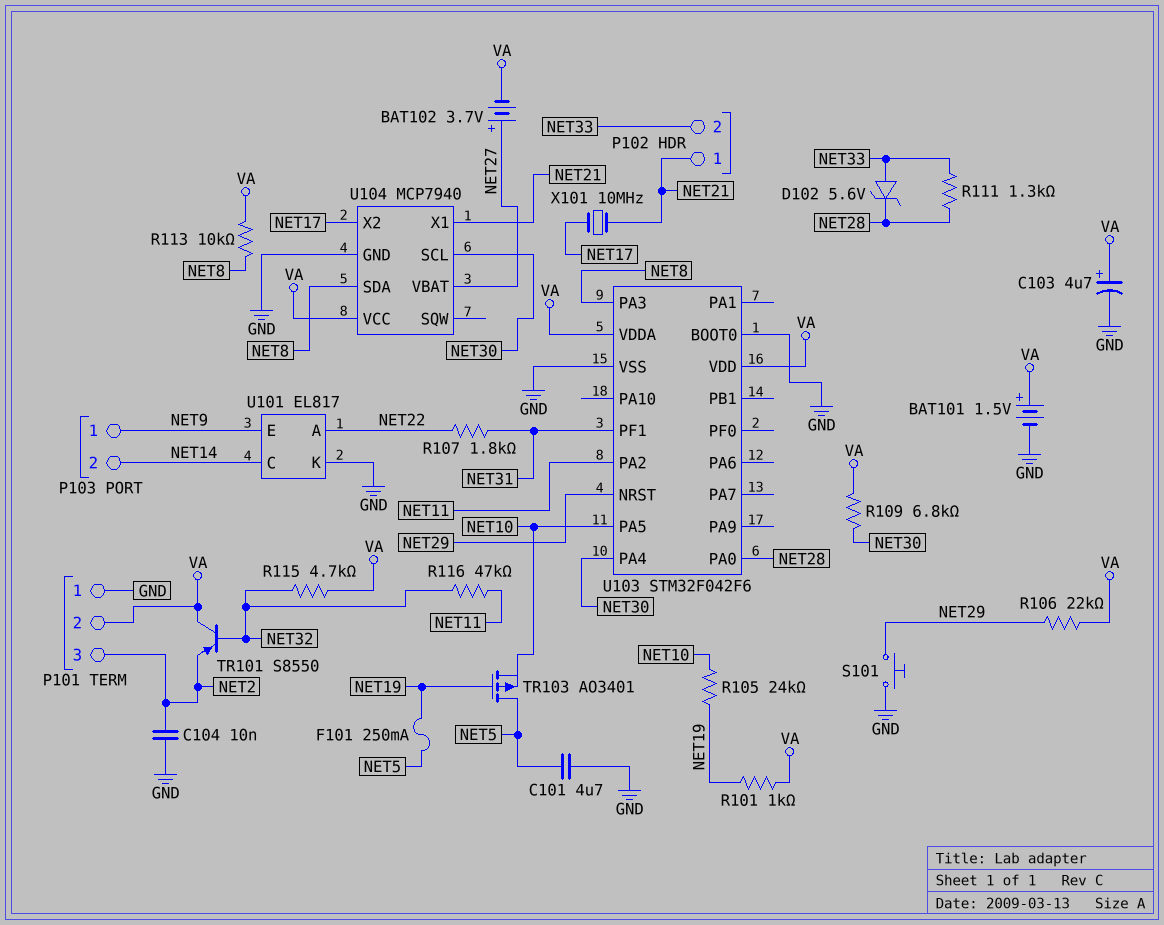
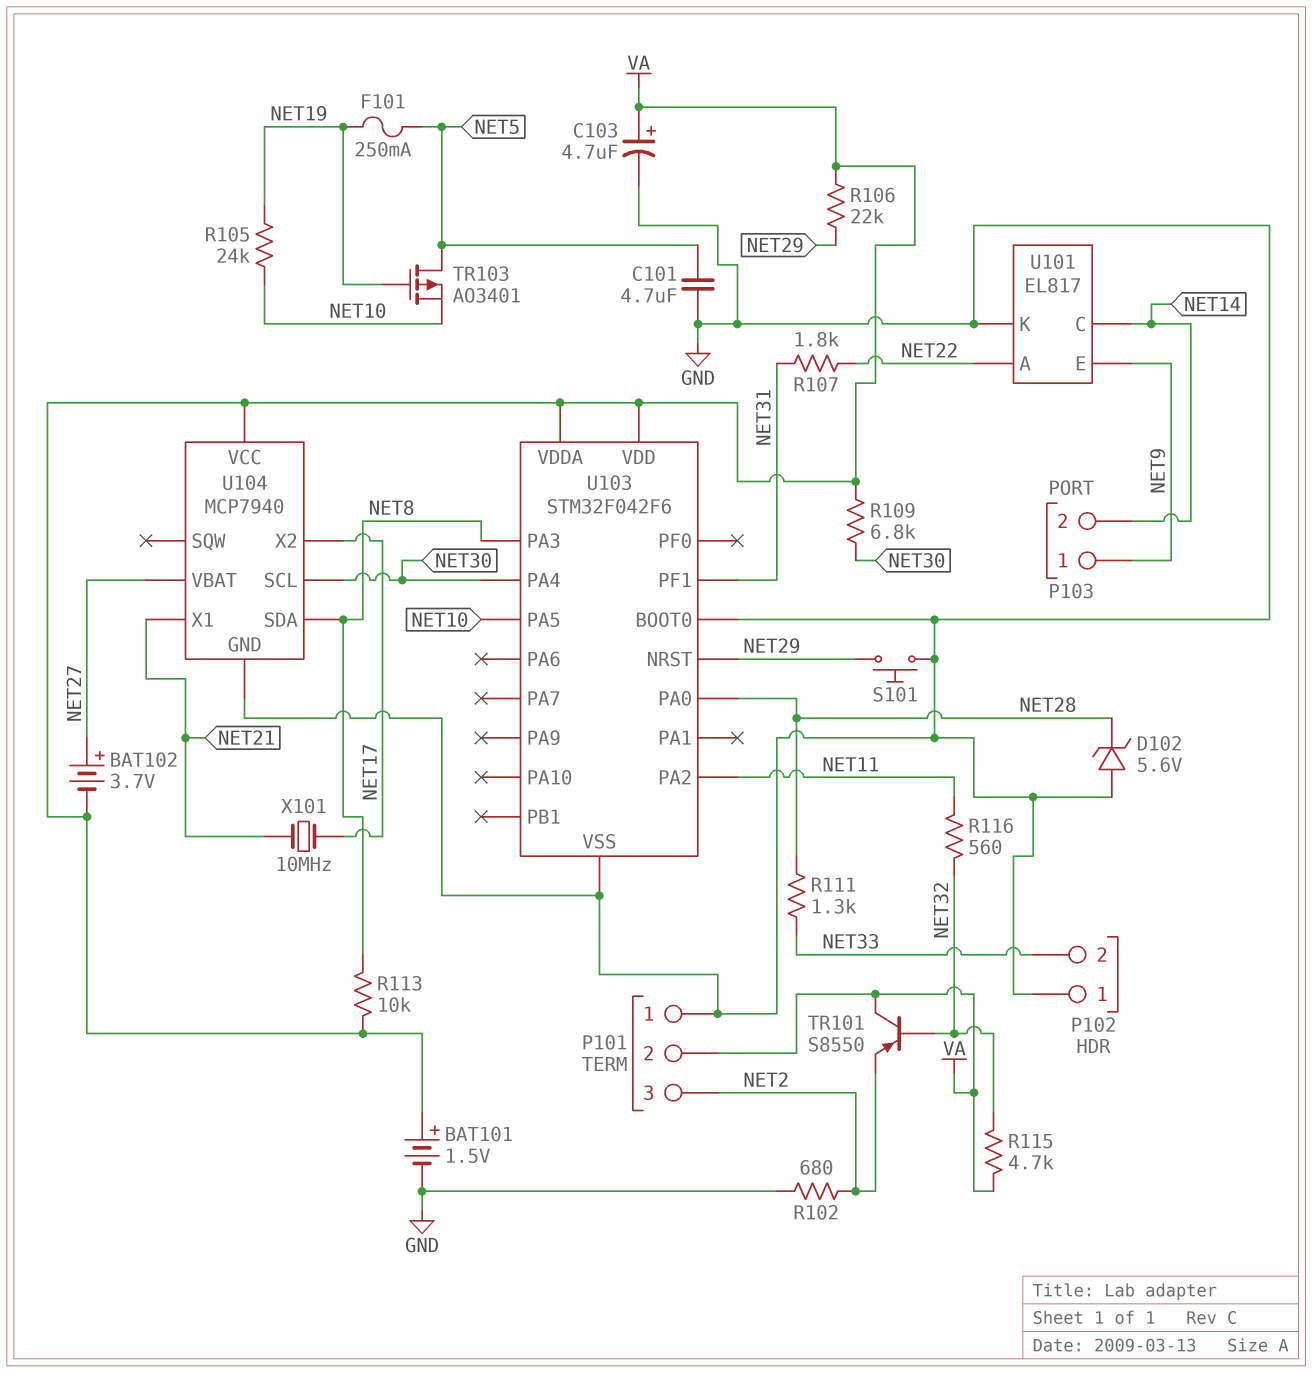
C104: 10nF (GND, NET2) -> none
D102: zener 5.6V (A NET33, K NET28) -> zener 5.6V (A GND, K NET28)
P102 pin 1: NET21 -> GND
R101: 1k (NET19, VA) -> none
R102: none -> 680 (GND, NET2)
R116: 47k (NET11, NET32) -> 560 (NET11, NET32)

